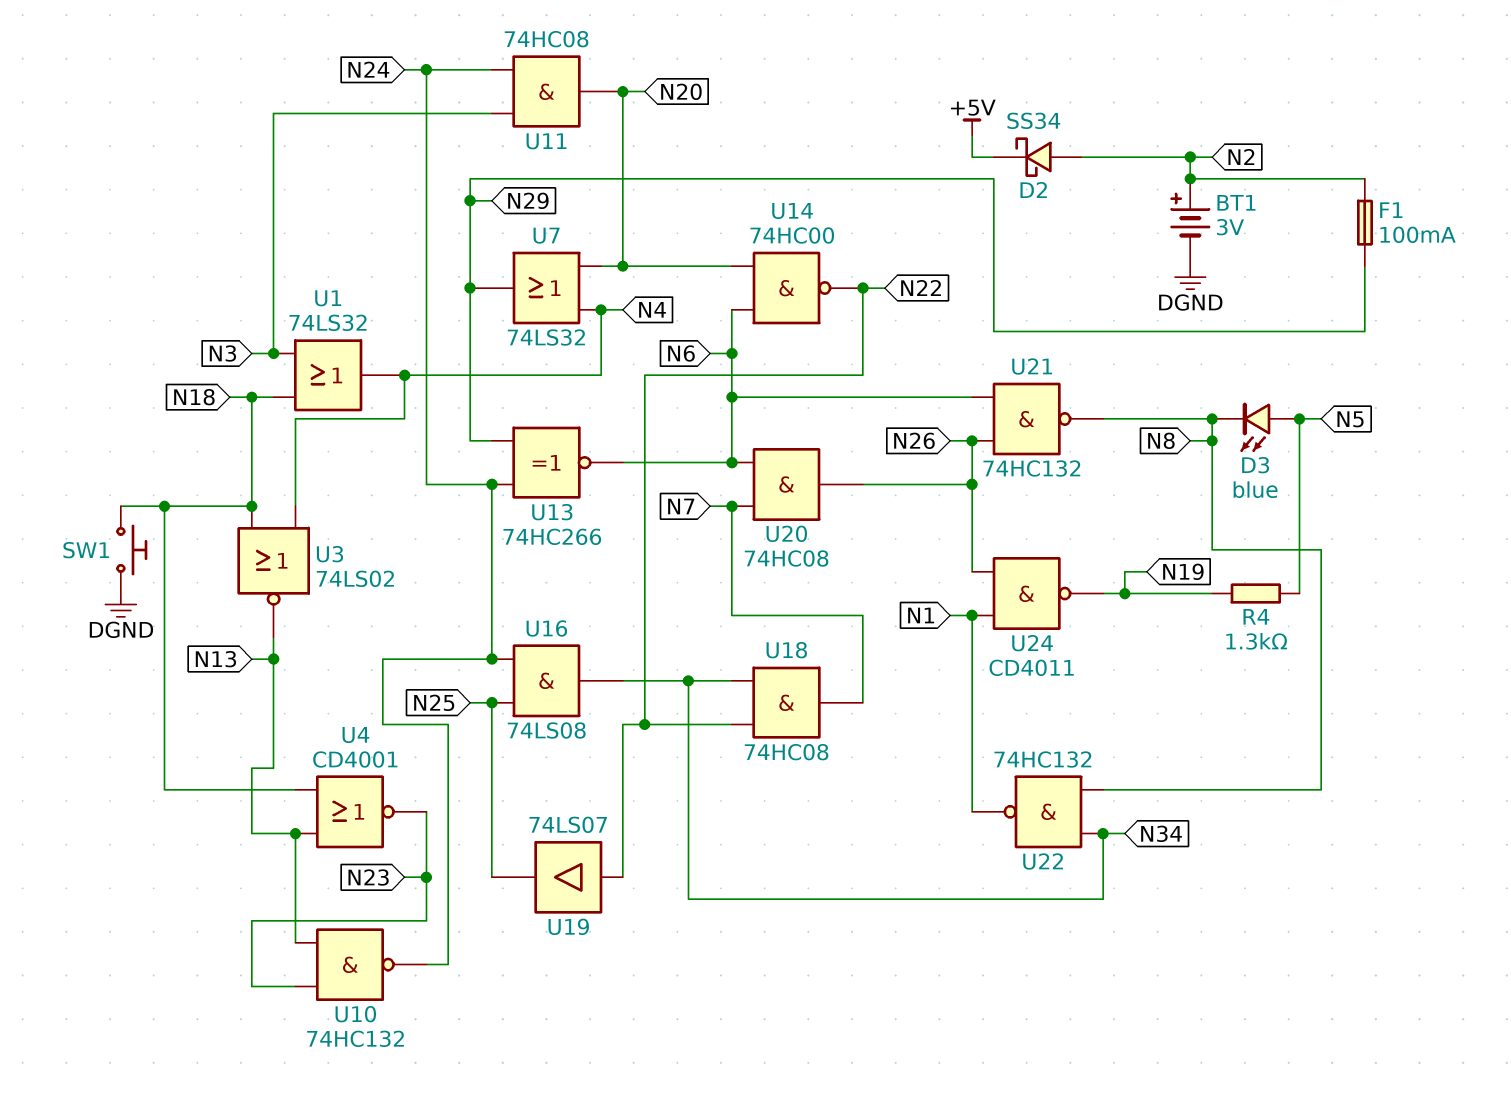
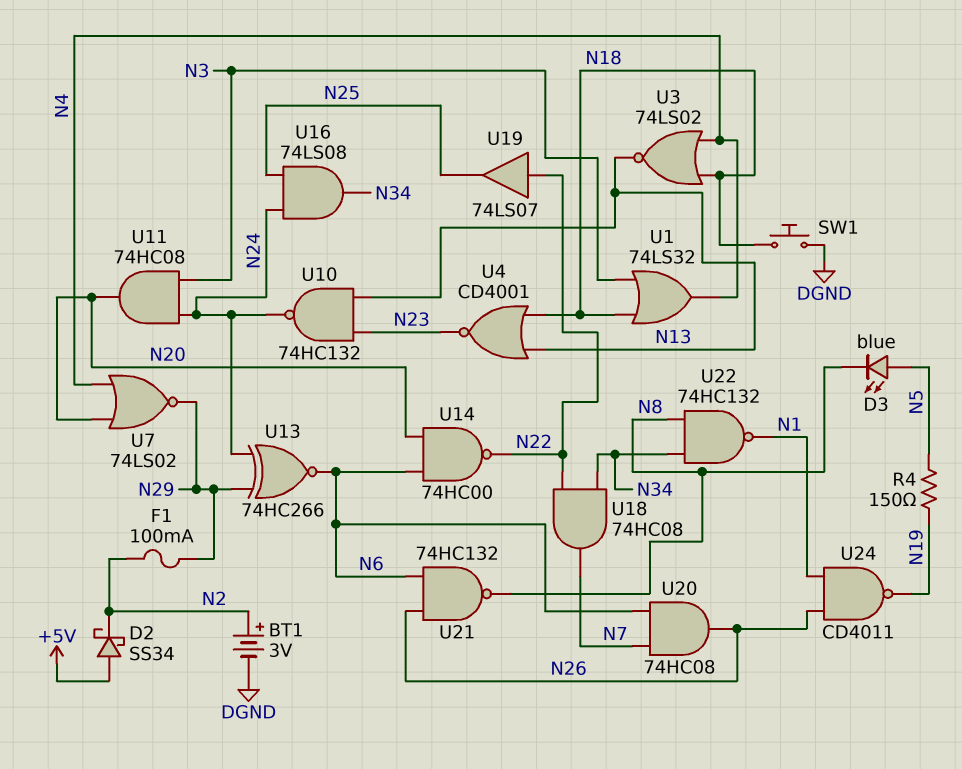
D2: schottky SS34 (A N2, K +5V) -> schottky SS34 (A +5V, K N2)
R4: 1.3k (N5, N19) -> 150 (N5, N19)
U7: OR 74LS32 (in N4, in N20, out N29) -> NOR 74LS02 (in N4, in N20, out N29)

